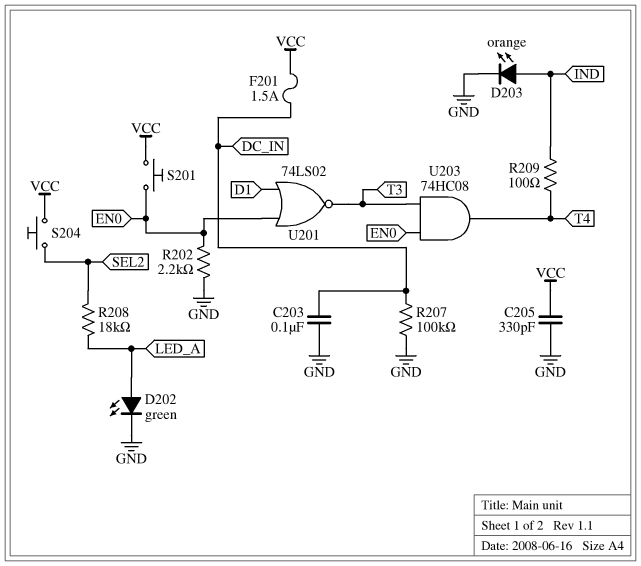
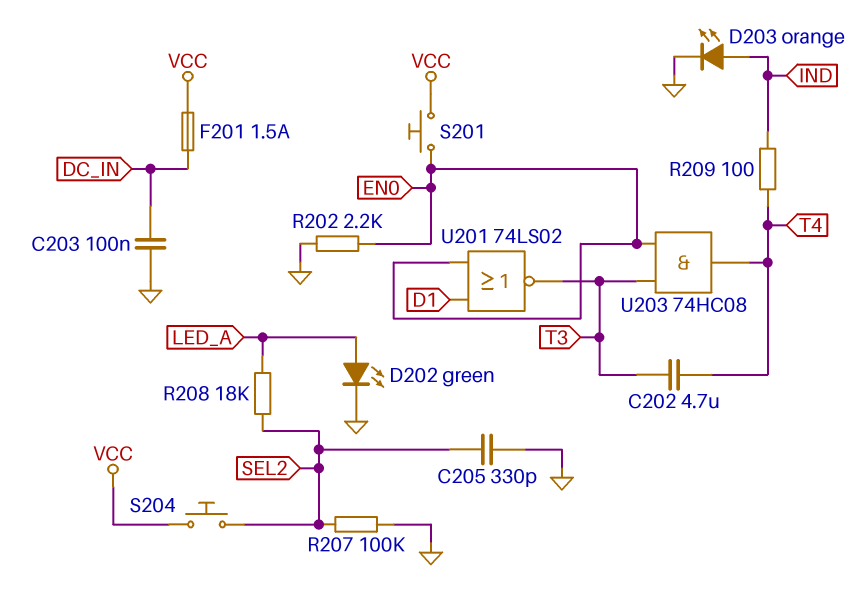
C202: none -> 4.7uF (T3, T4)
C205: 330pF (GND, VCC) -> 330pF (GND, SEL2)
R207: 100k (DC_IN, GND) -> 100k (GND, SEL2)

